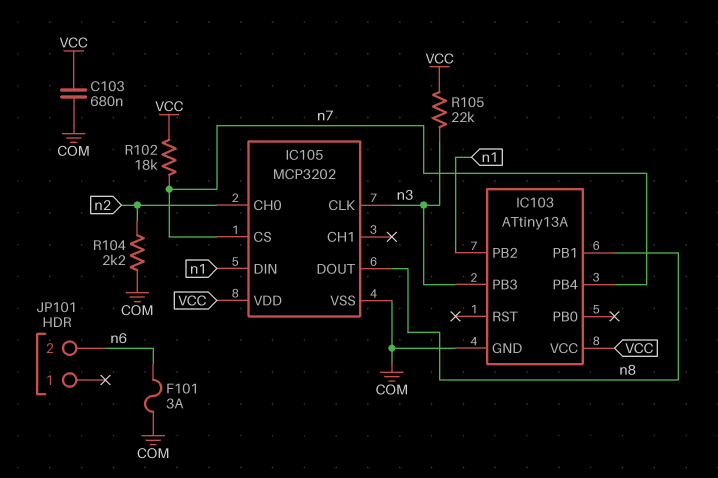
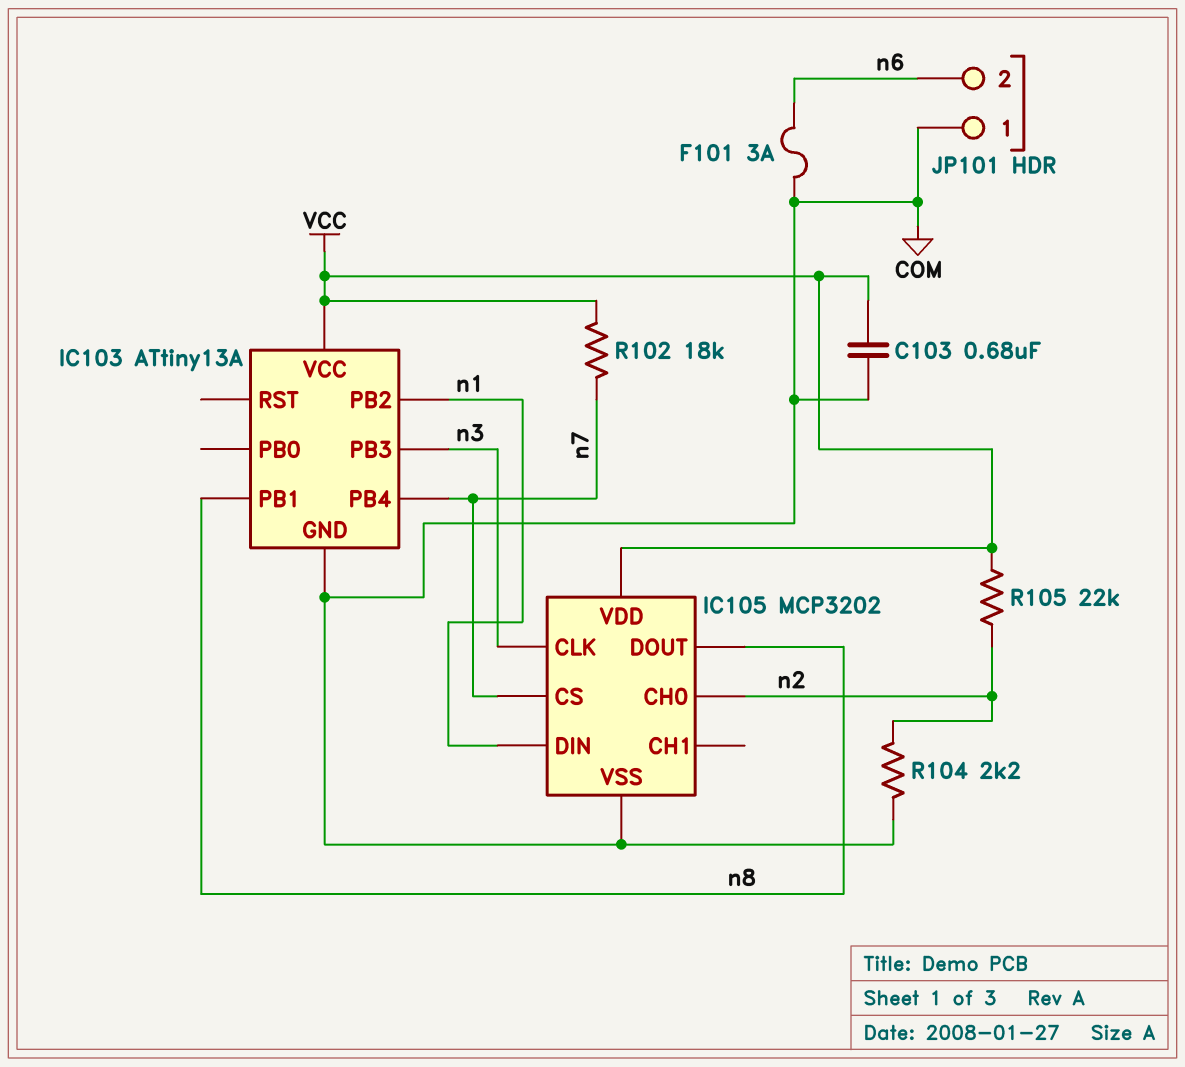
JP101 pin 1: none -> COM
R105: 22k (VCC, n3) -> 22k (VCC, n2)

